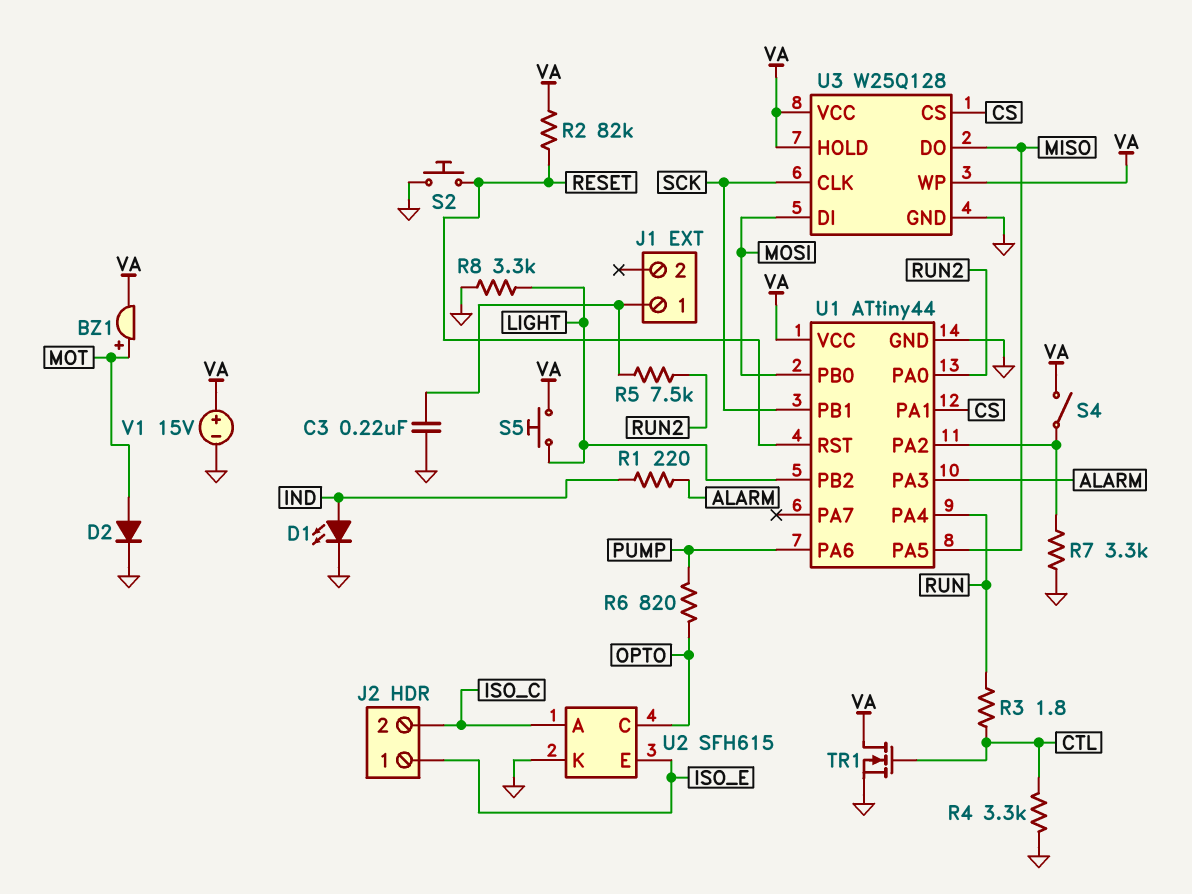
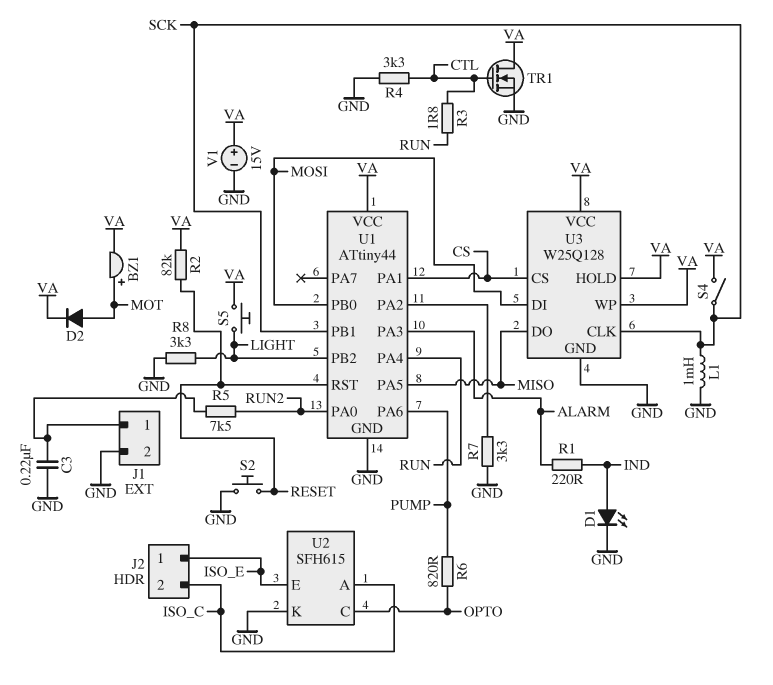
D2: diode (A MOT, K GND) -> diode (A MOT, K VA)
J1 pin 2: none -> GND
L1: none -> 1mH (GND, SCK)
S4: switch (U1/PA2, VA) -> switch (SCK, VA)

